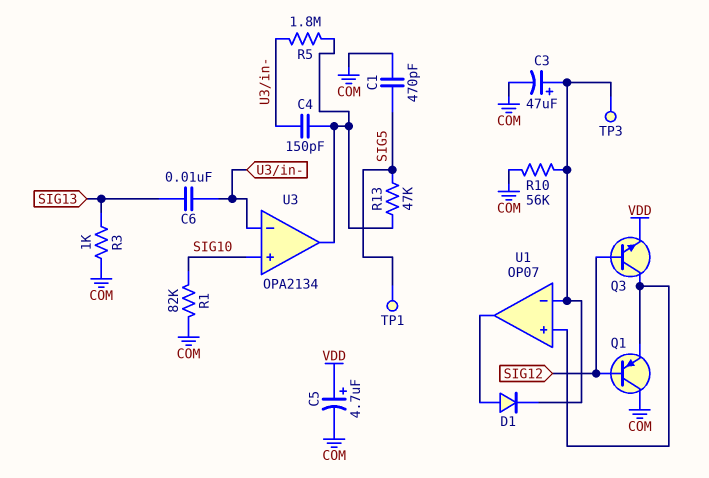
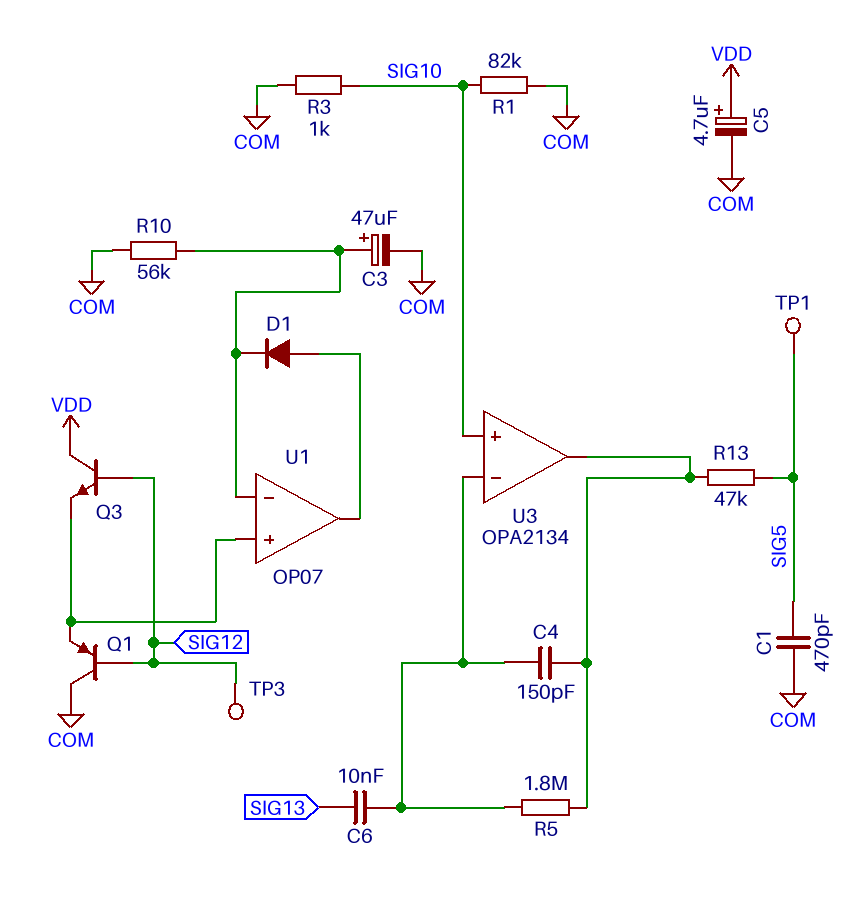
Q3: NPN (B SIG12, C U1/in+, E VDD) -> NPN (B SIG12, C VDD, E U1/in+)
R3: 1k (COM, SIG13) -> 1k (COM, SIG10)
TP3: test point (U1/in-) -> test point (SIG12)

